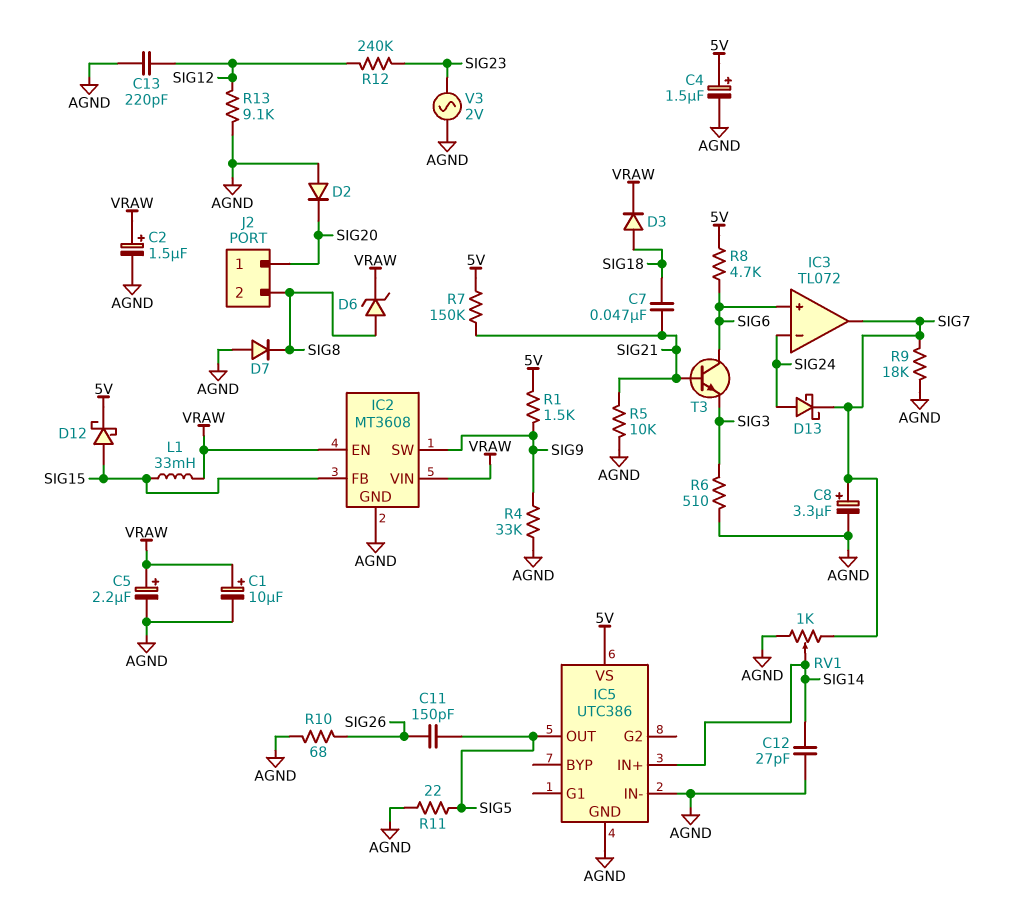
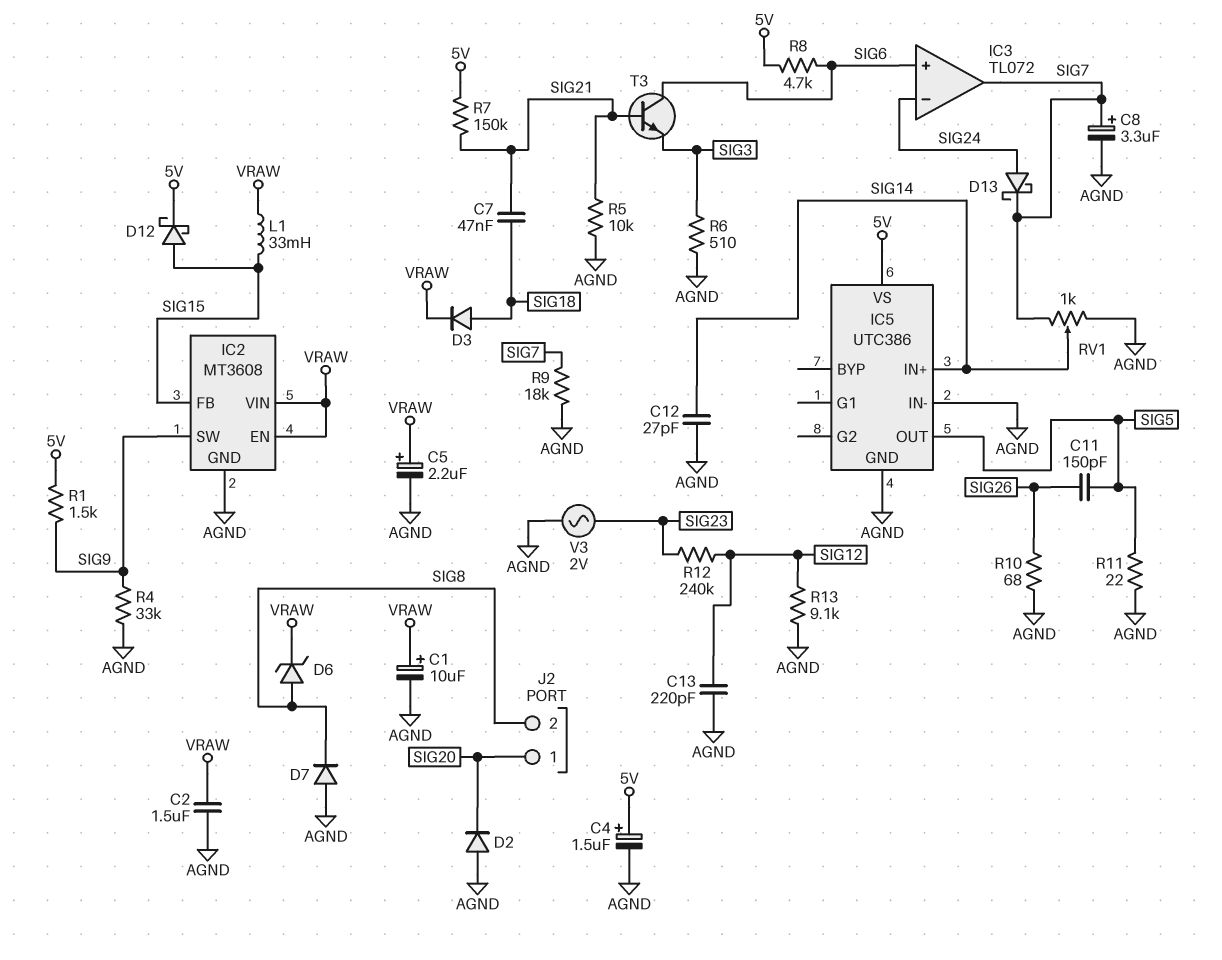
C2: 1.5uF (plus VRAW, minus AGND) -> 1.5uF (AGND, VRAW)

